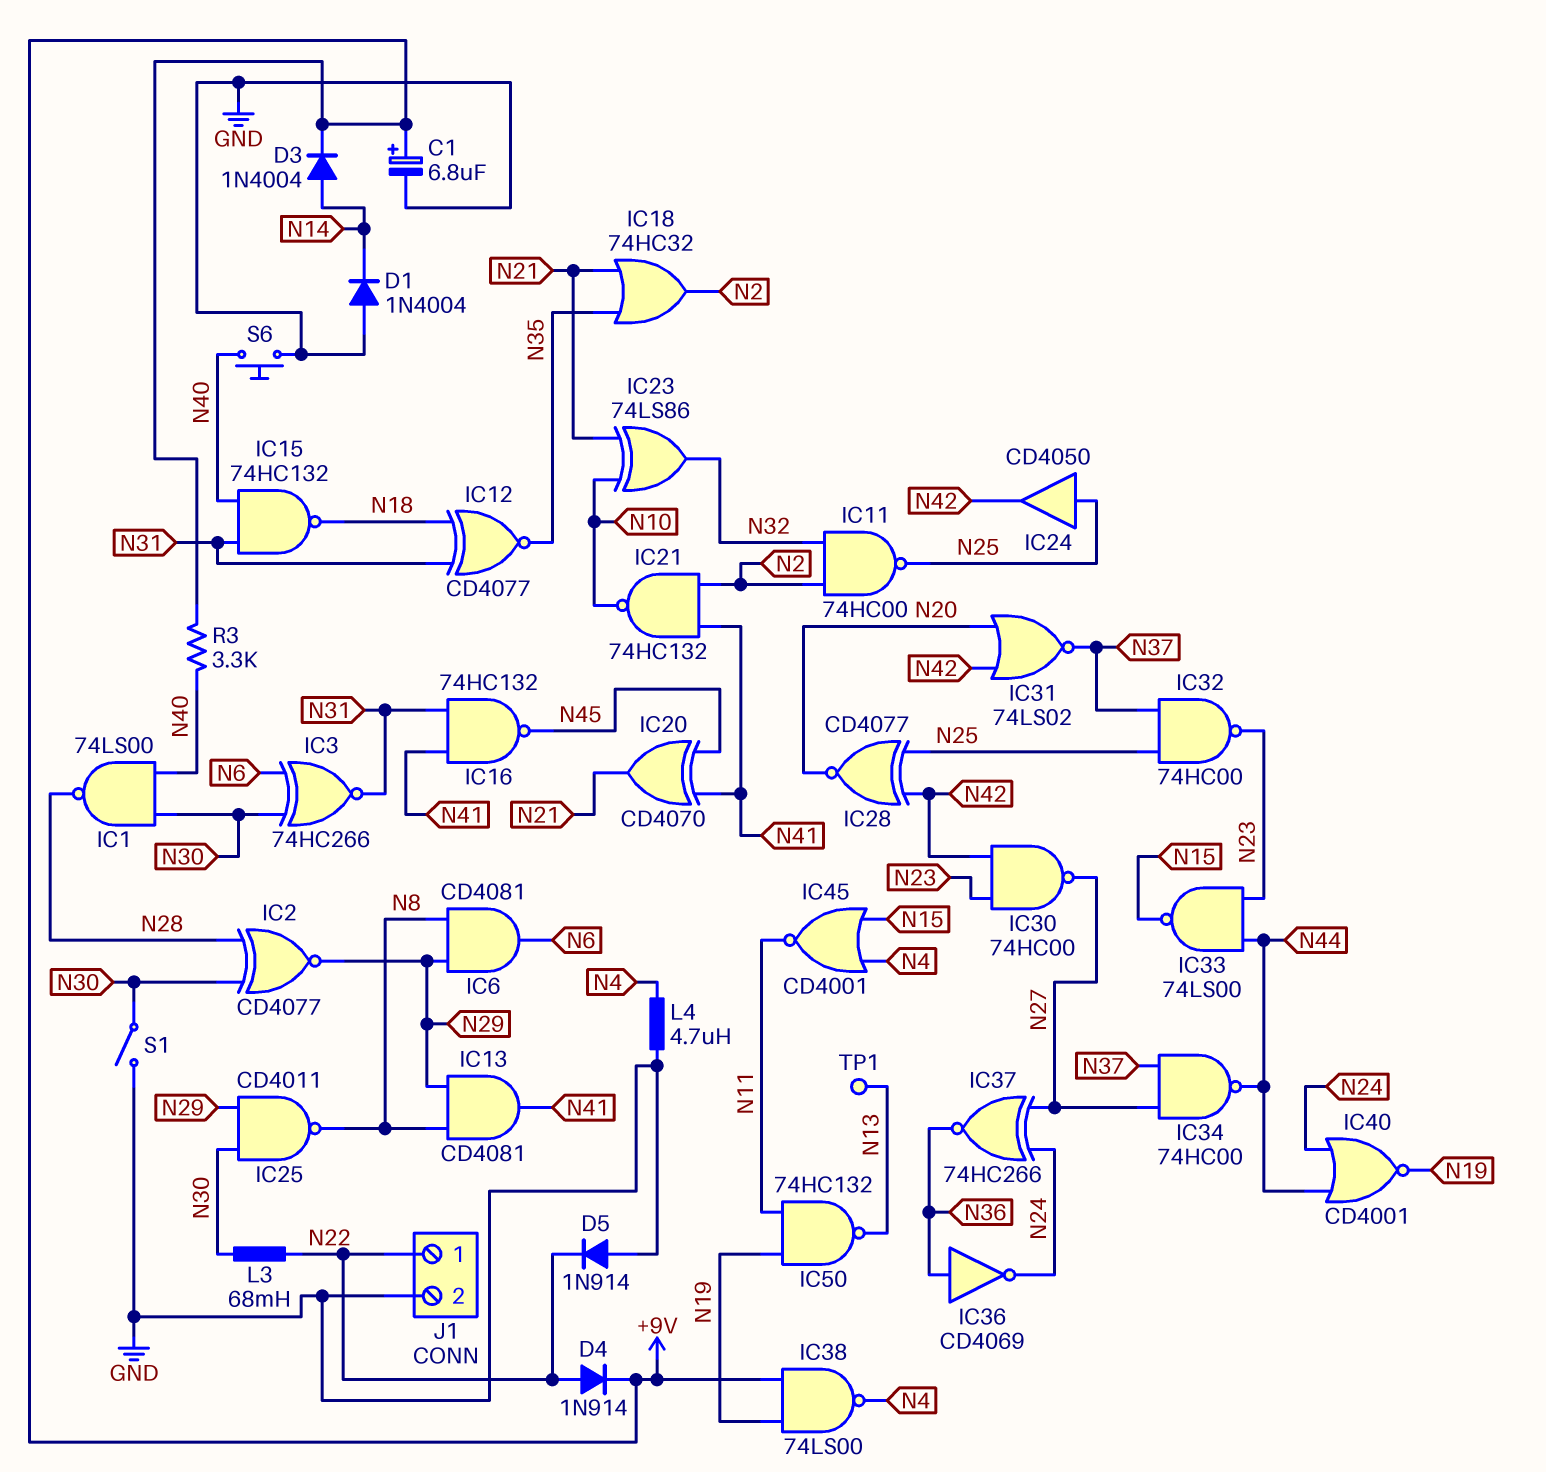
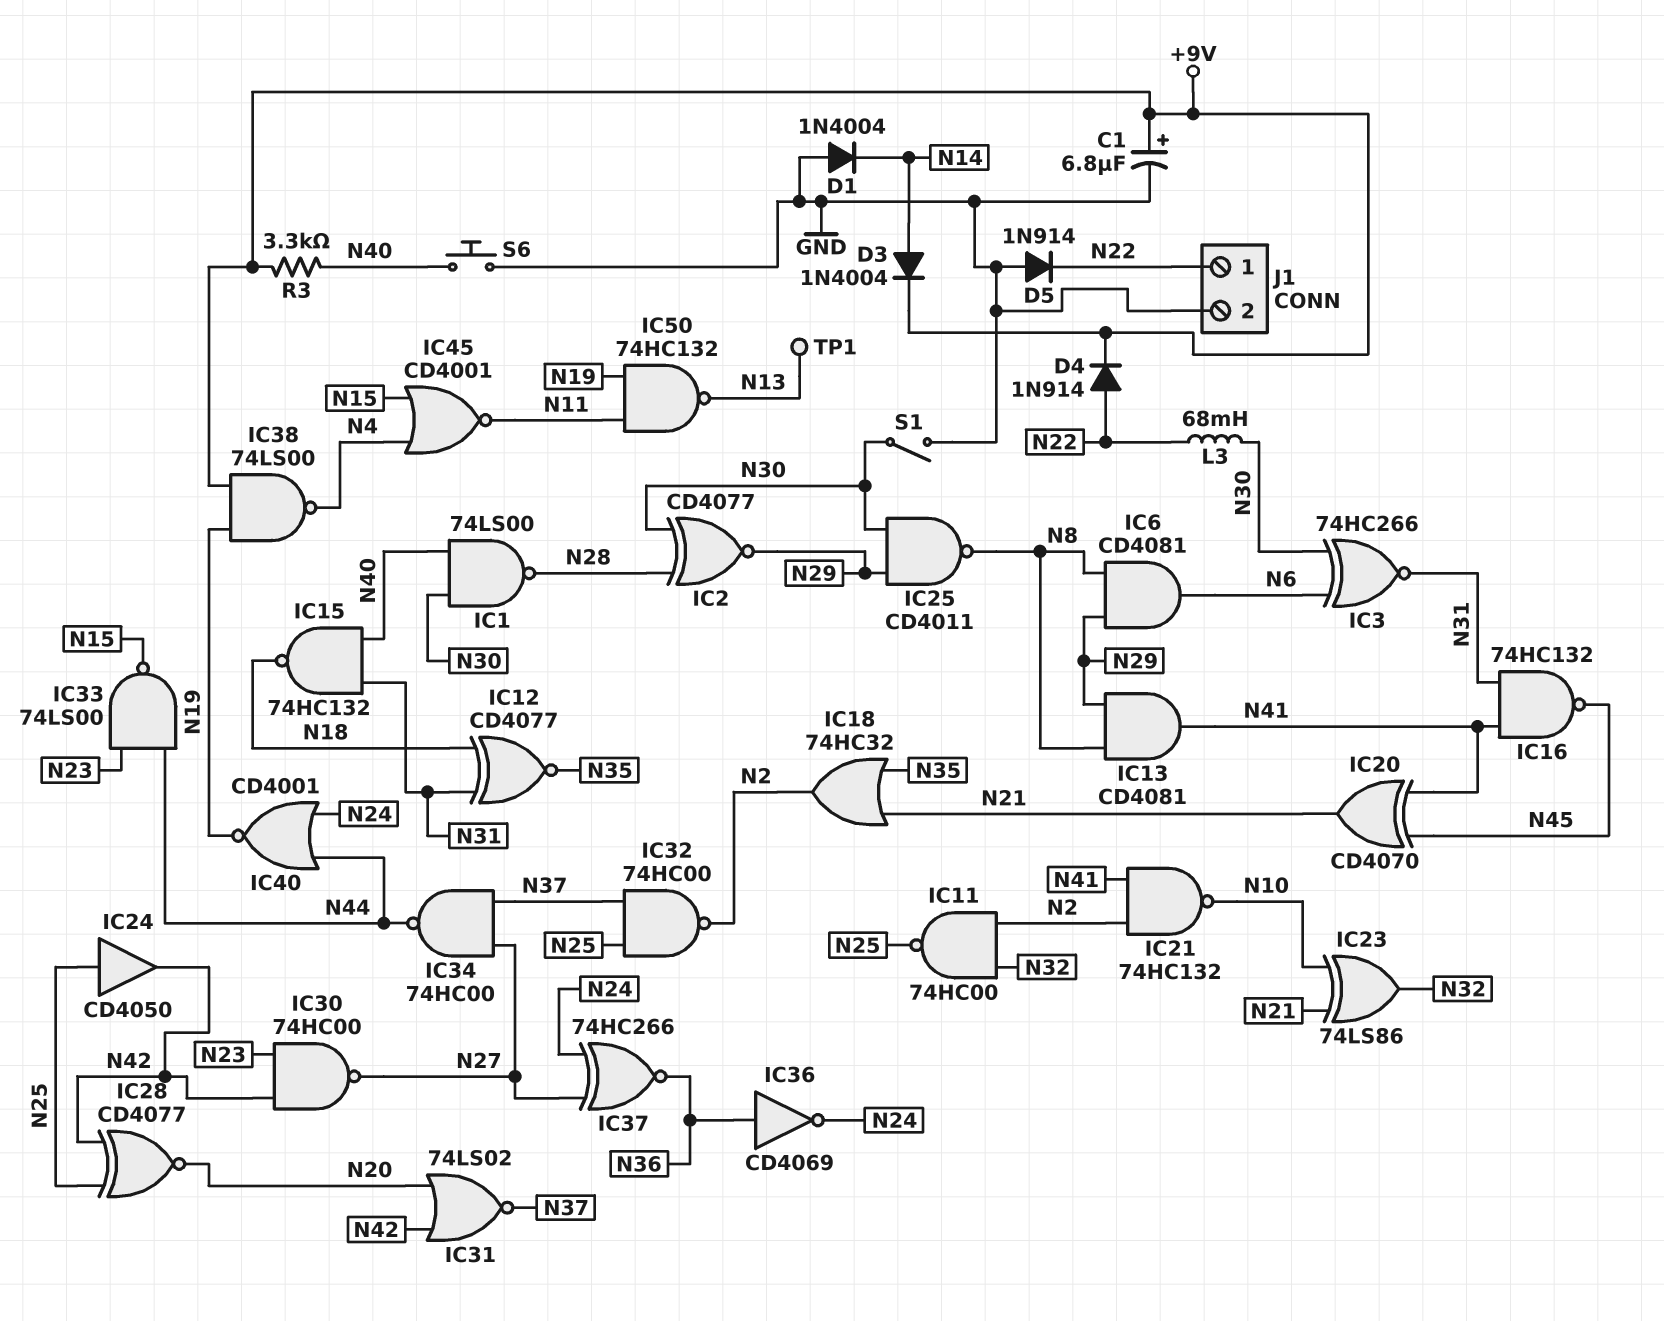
IC32: NAND 74HC00 (in N25, in N37, out N23) -> NAND 74HC00 (in N25, in N37, out N2)
L4: 4.7uH (GND, N4) -> none

